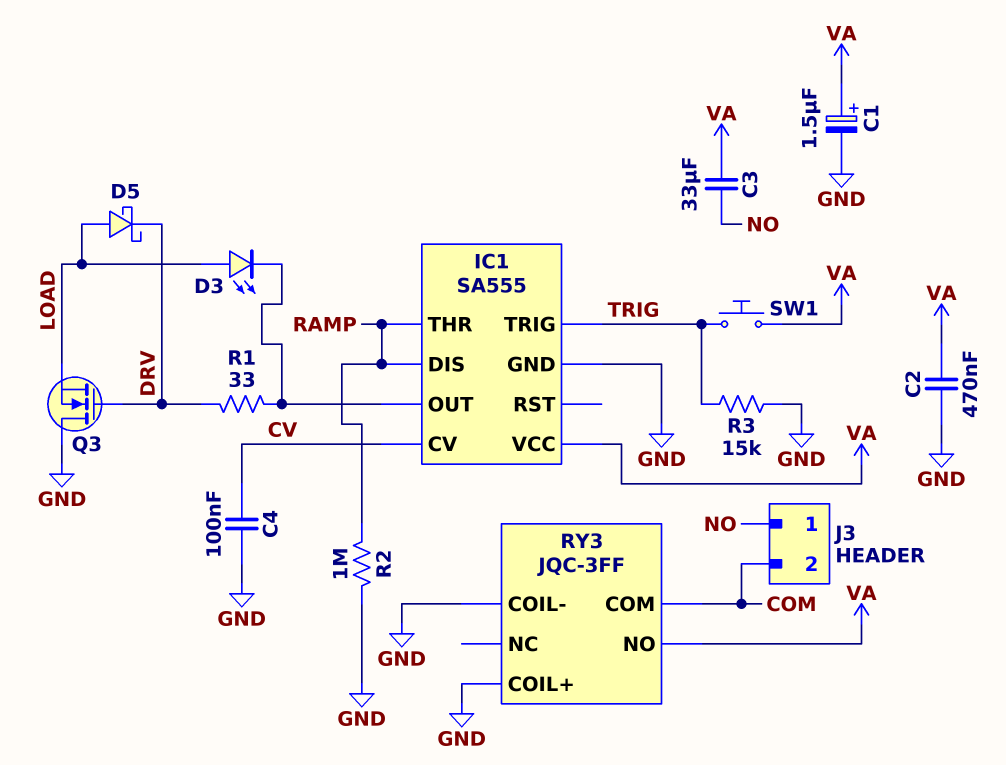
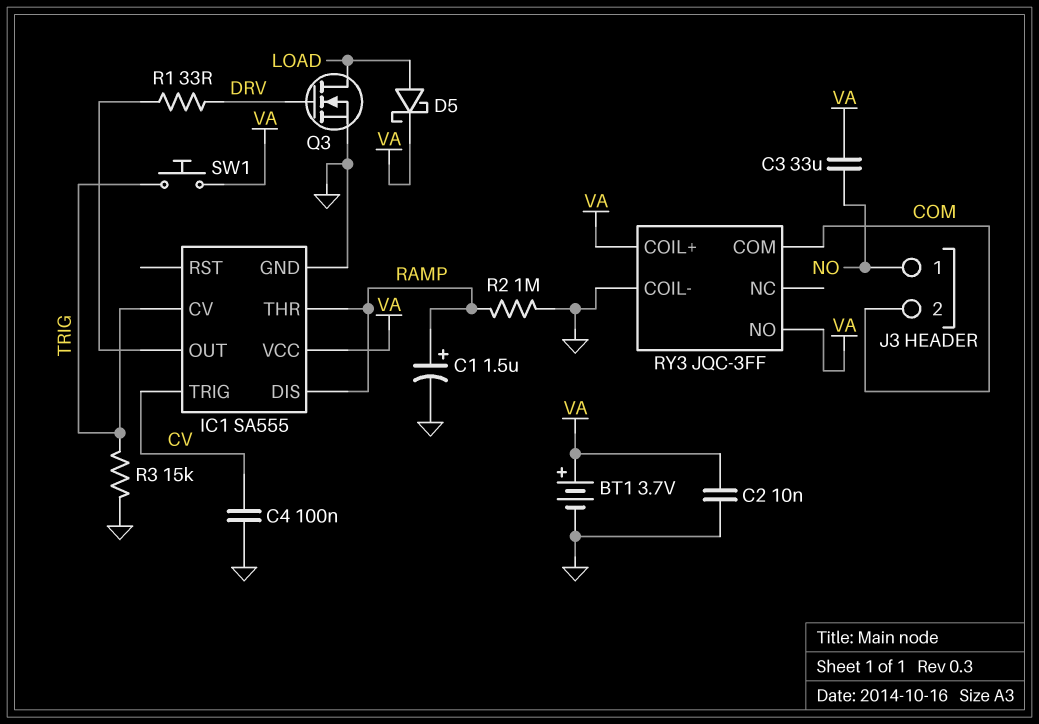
BT1: none -> 3.7V (plus VA, minus GND)
C1: 1.5uF (plus VA, minus GND) -> 1.5uF (plus RAMP, minus GND)
C2: 470nF (GND, VA) -> 10nF (GND, VA)
D3: LED (A LOAD, K IC1/OUT) -> none
D5: schottky (A LOAD, K DRV) -> schottky (A LOAD, K VA)
IC1 pin CV: CV -> TRIG
IC1 pin TRIG: TRIG -> CV
Q3: NMOS (G DRV, D GND, S LOAD) -> NMOS (G DRV, D LOAD, S GND)
RY3 pin COIL+: GND -> VA

